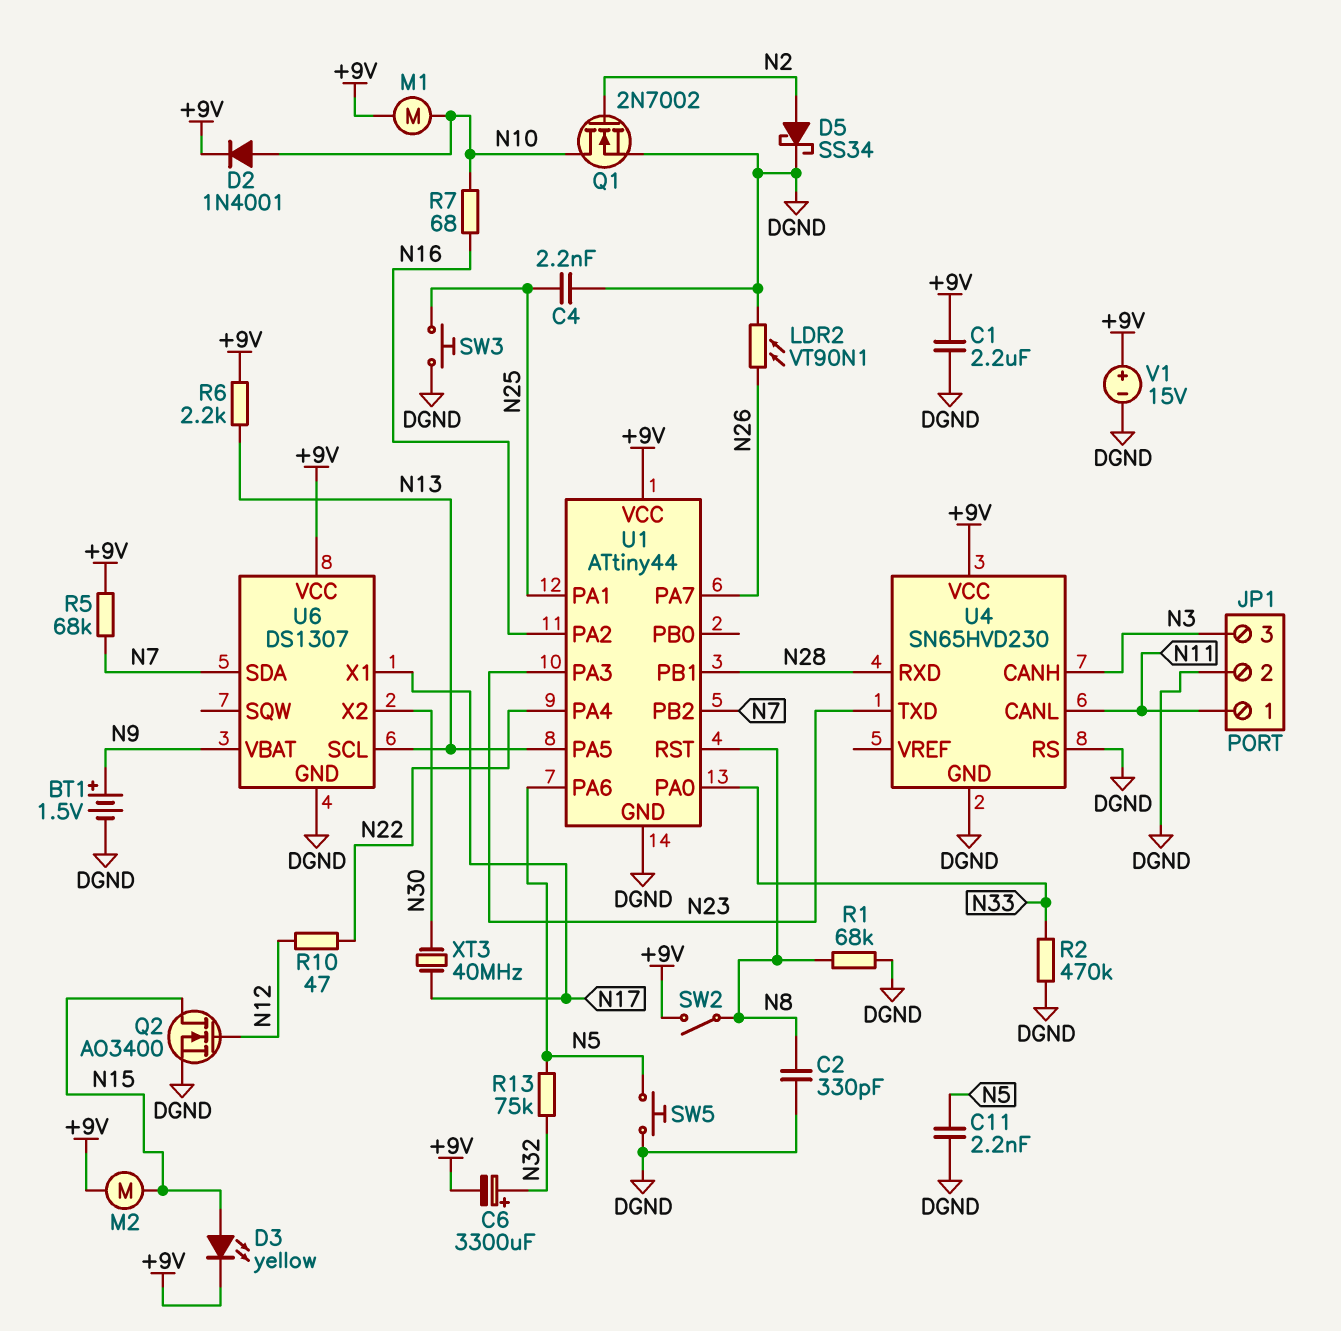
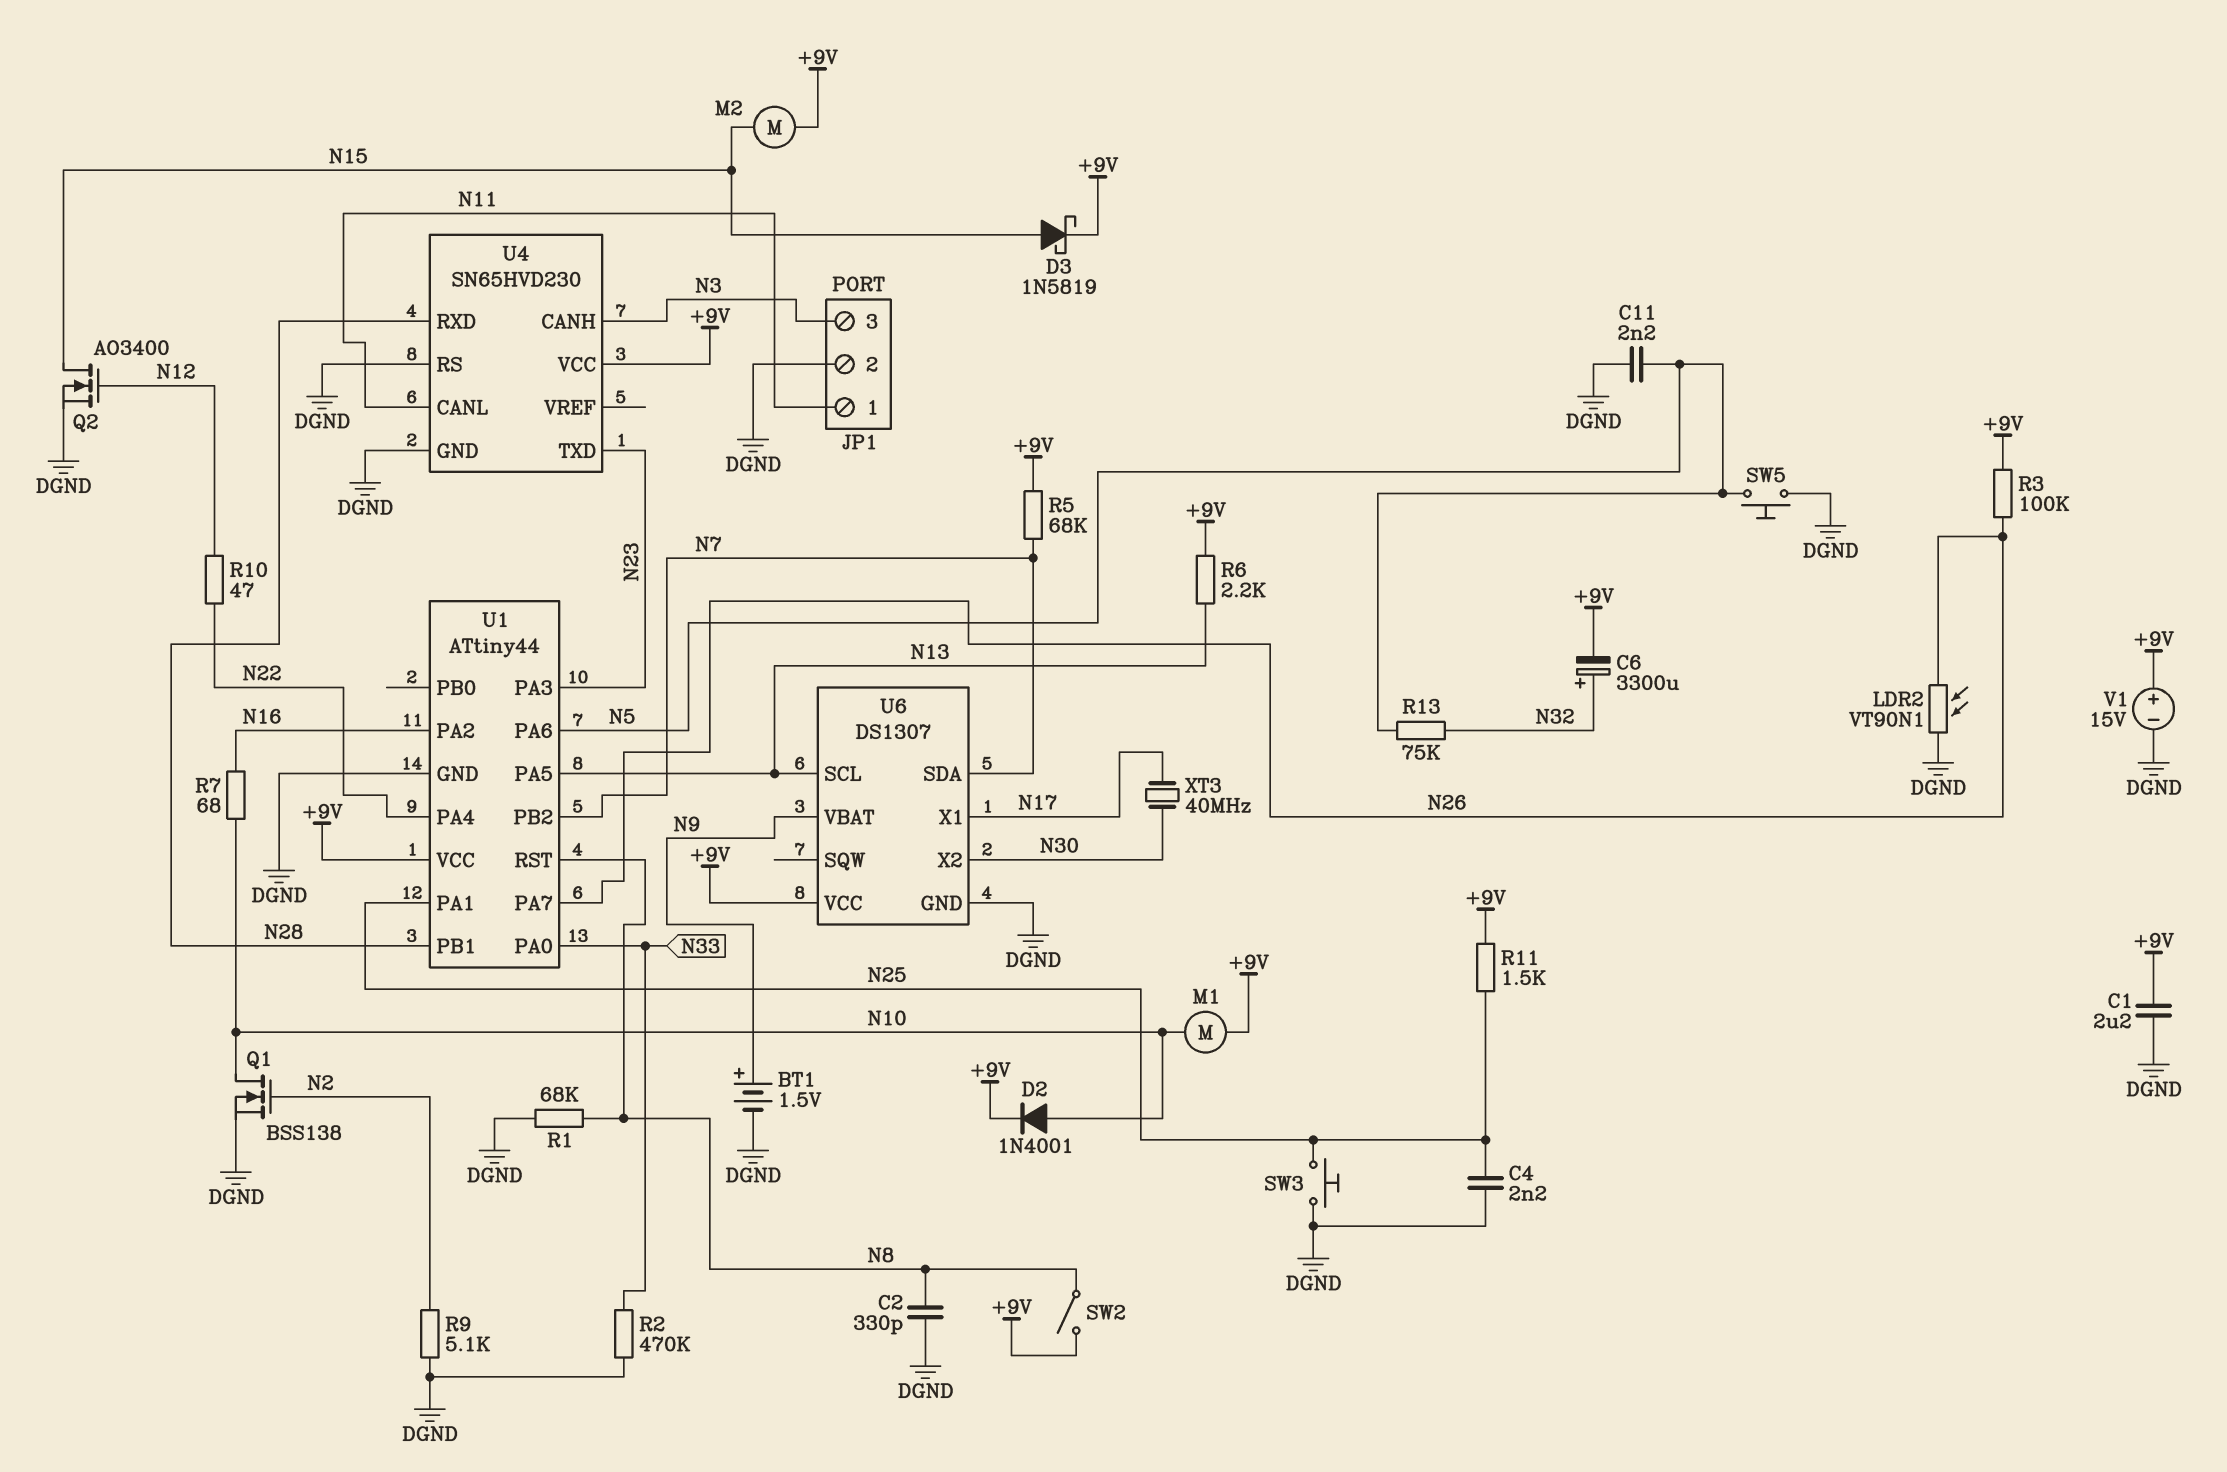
D3: LED yellow (A N15, K +9V) -> schottky 1N5819 (A N15, K +9V)
D5: schottky SS34 (A N2, K DGND) -> none
Q1: NMOS 2N7002 (G N2, D N10, S DGND) -> NMOS BSS138 (G N2, D N10, S DGND)
R3: none -> 100k (+9V, N26)
R9: none -> 5.1k (DGND, N2)
R11: none -> 1.5k (+9V, N25)

